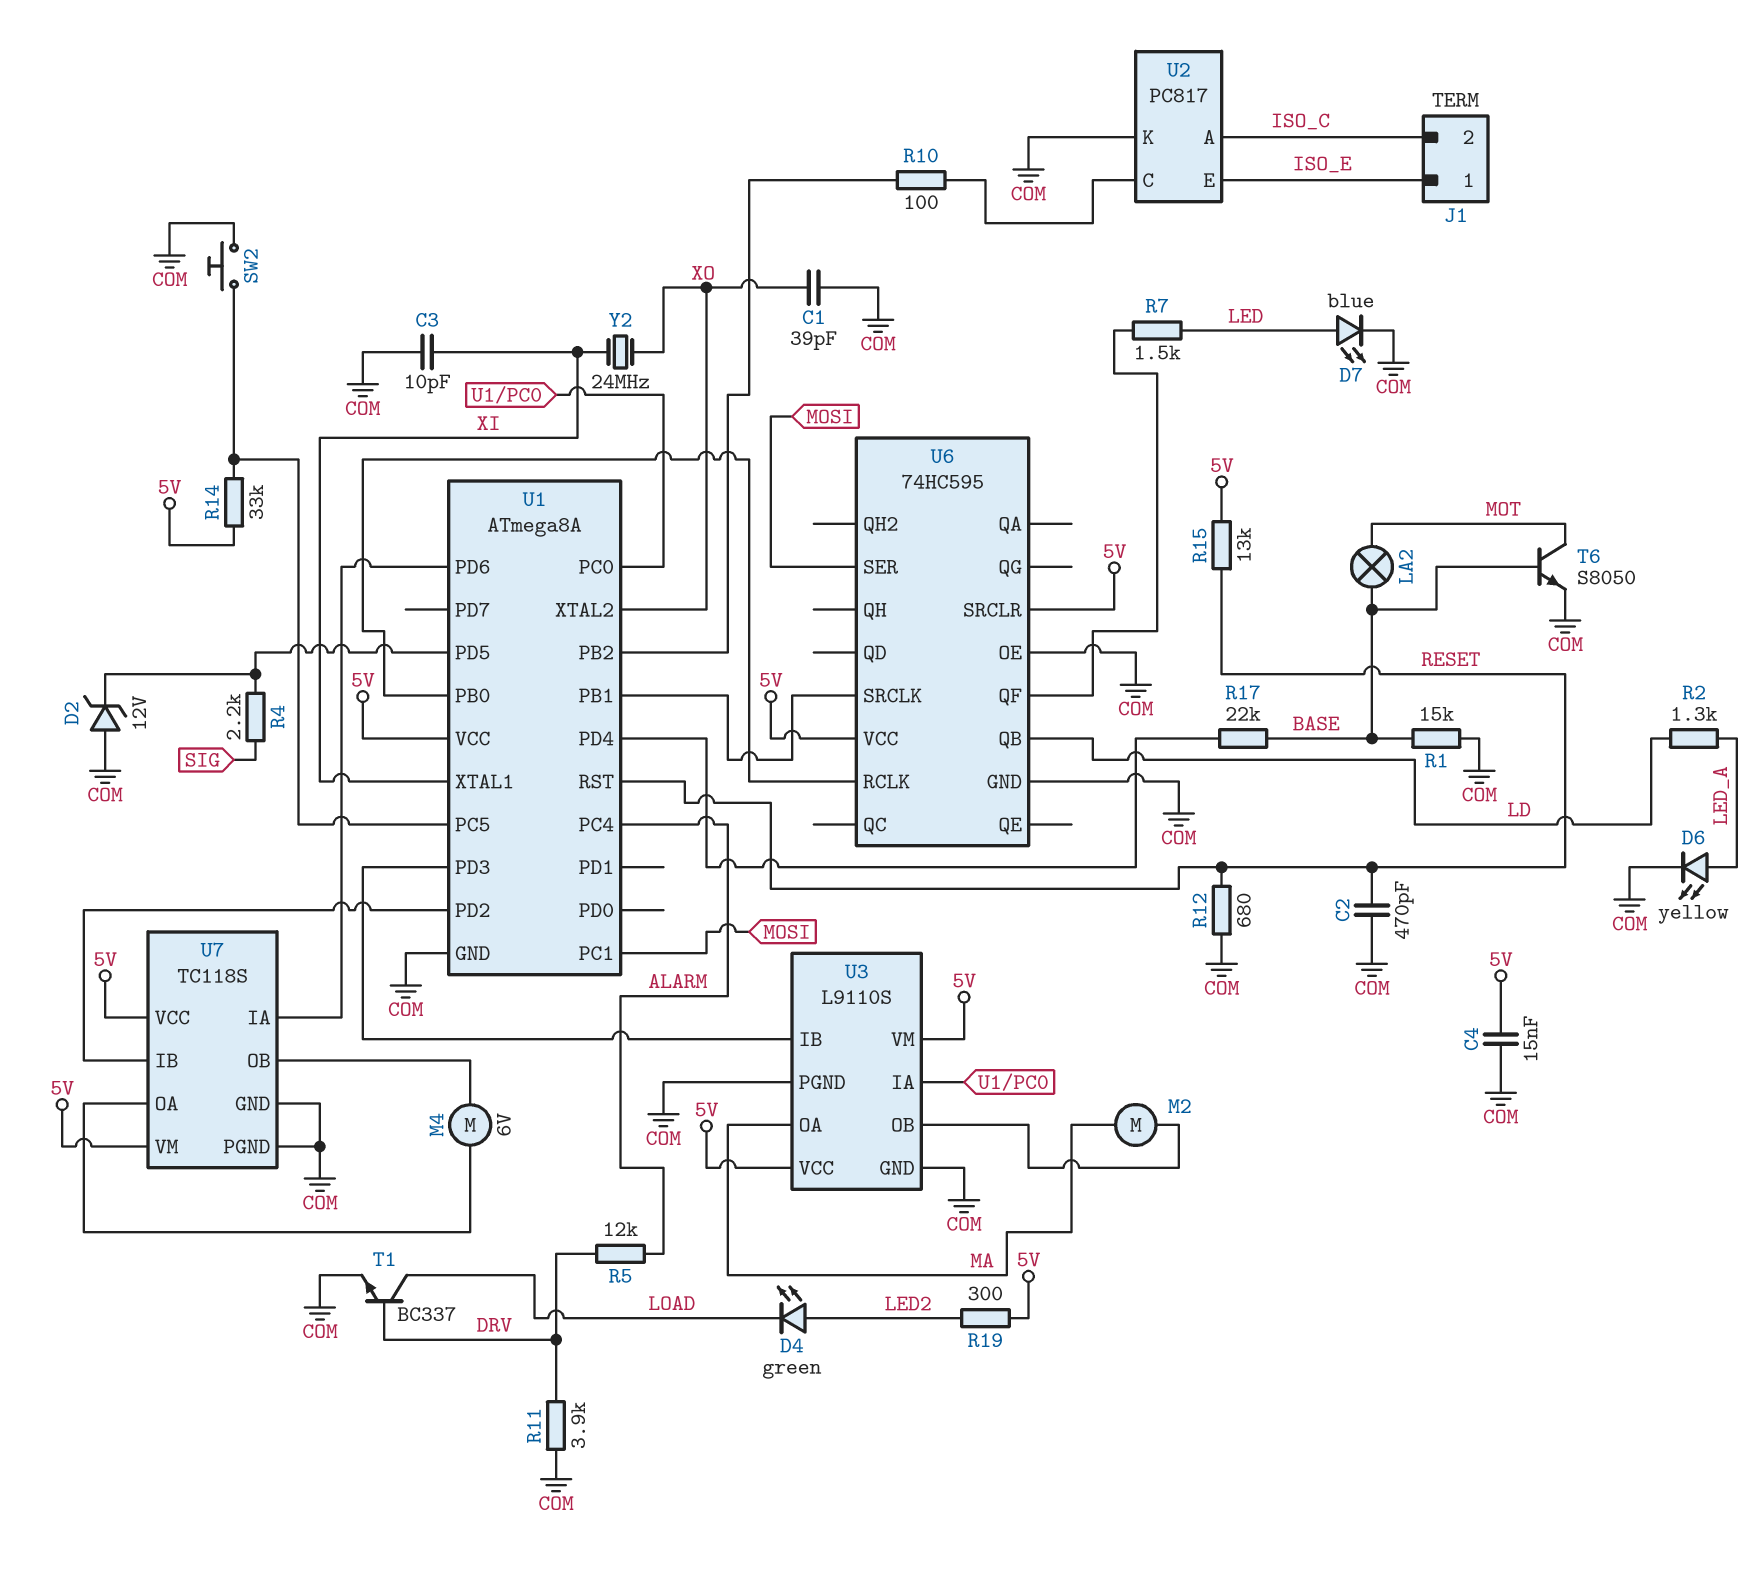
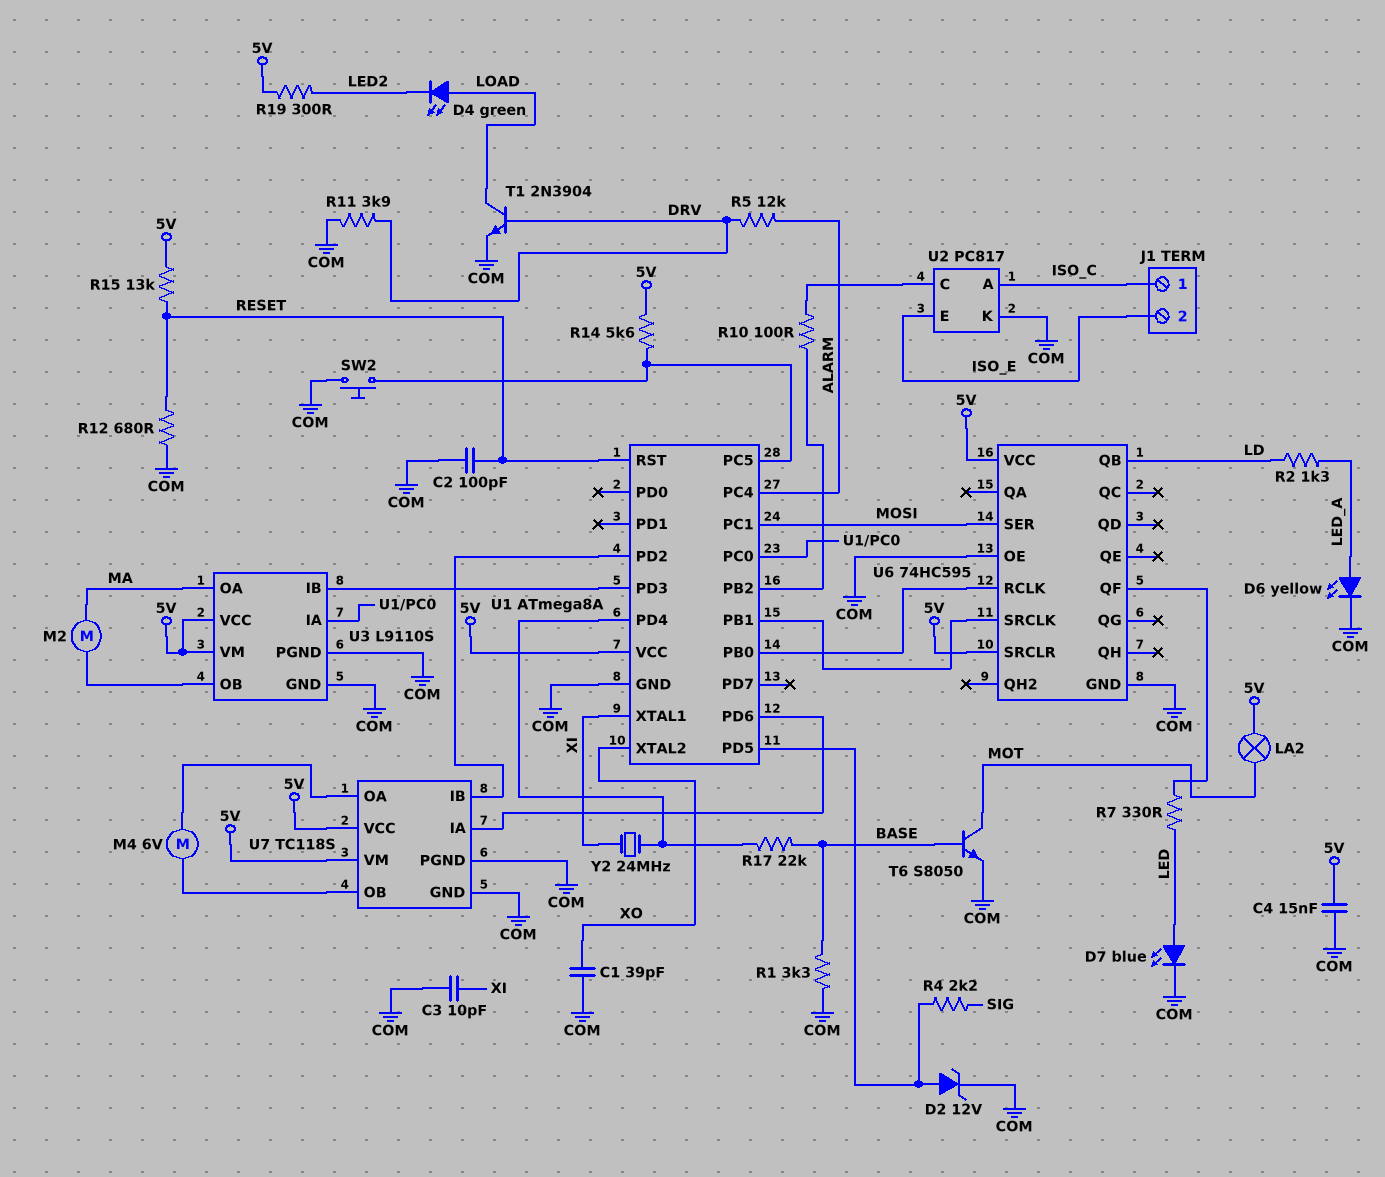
C2: 470pF (COM, RESET) -> 100pF (COM, RESET)
D2: zener 12V (A COM, K U1/PD5) -> zener 12V (A U1/PD5, K COM)
D4: LED green (A LED2, K LOAD) -> LED green (A LOAD, K LED2)
J1 pin 1: ISO_E -> ISO_C
J1 pin 2: ISO_C -> ISO_E
LA2: lamp (BASE, MOT) -> lamp (5V, MOT)
R1: 15k (BASE, COM) -> 3.3k (BASE, COM)
R7: 1.5k (LED, U6/QF) -> 330 (LED, U6/QF)
R14: 33k (5V, U1/PC5) -> 5.6k (5V, U1/PC5)
T1: NPN BC337 (B DRV, C LOAD, E COM) -> NPN 2N3904 (B DRV, C LOAD, E COM)
Y2: 24MHz (XI, XO) -> 24MHz (U1/PD4, XI)

